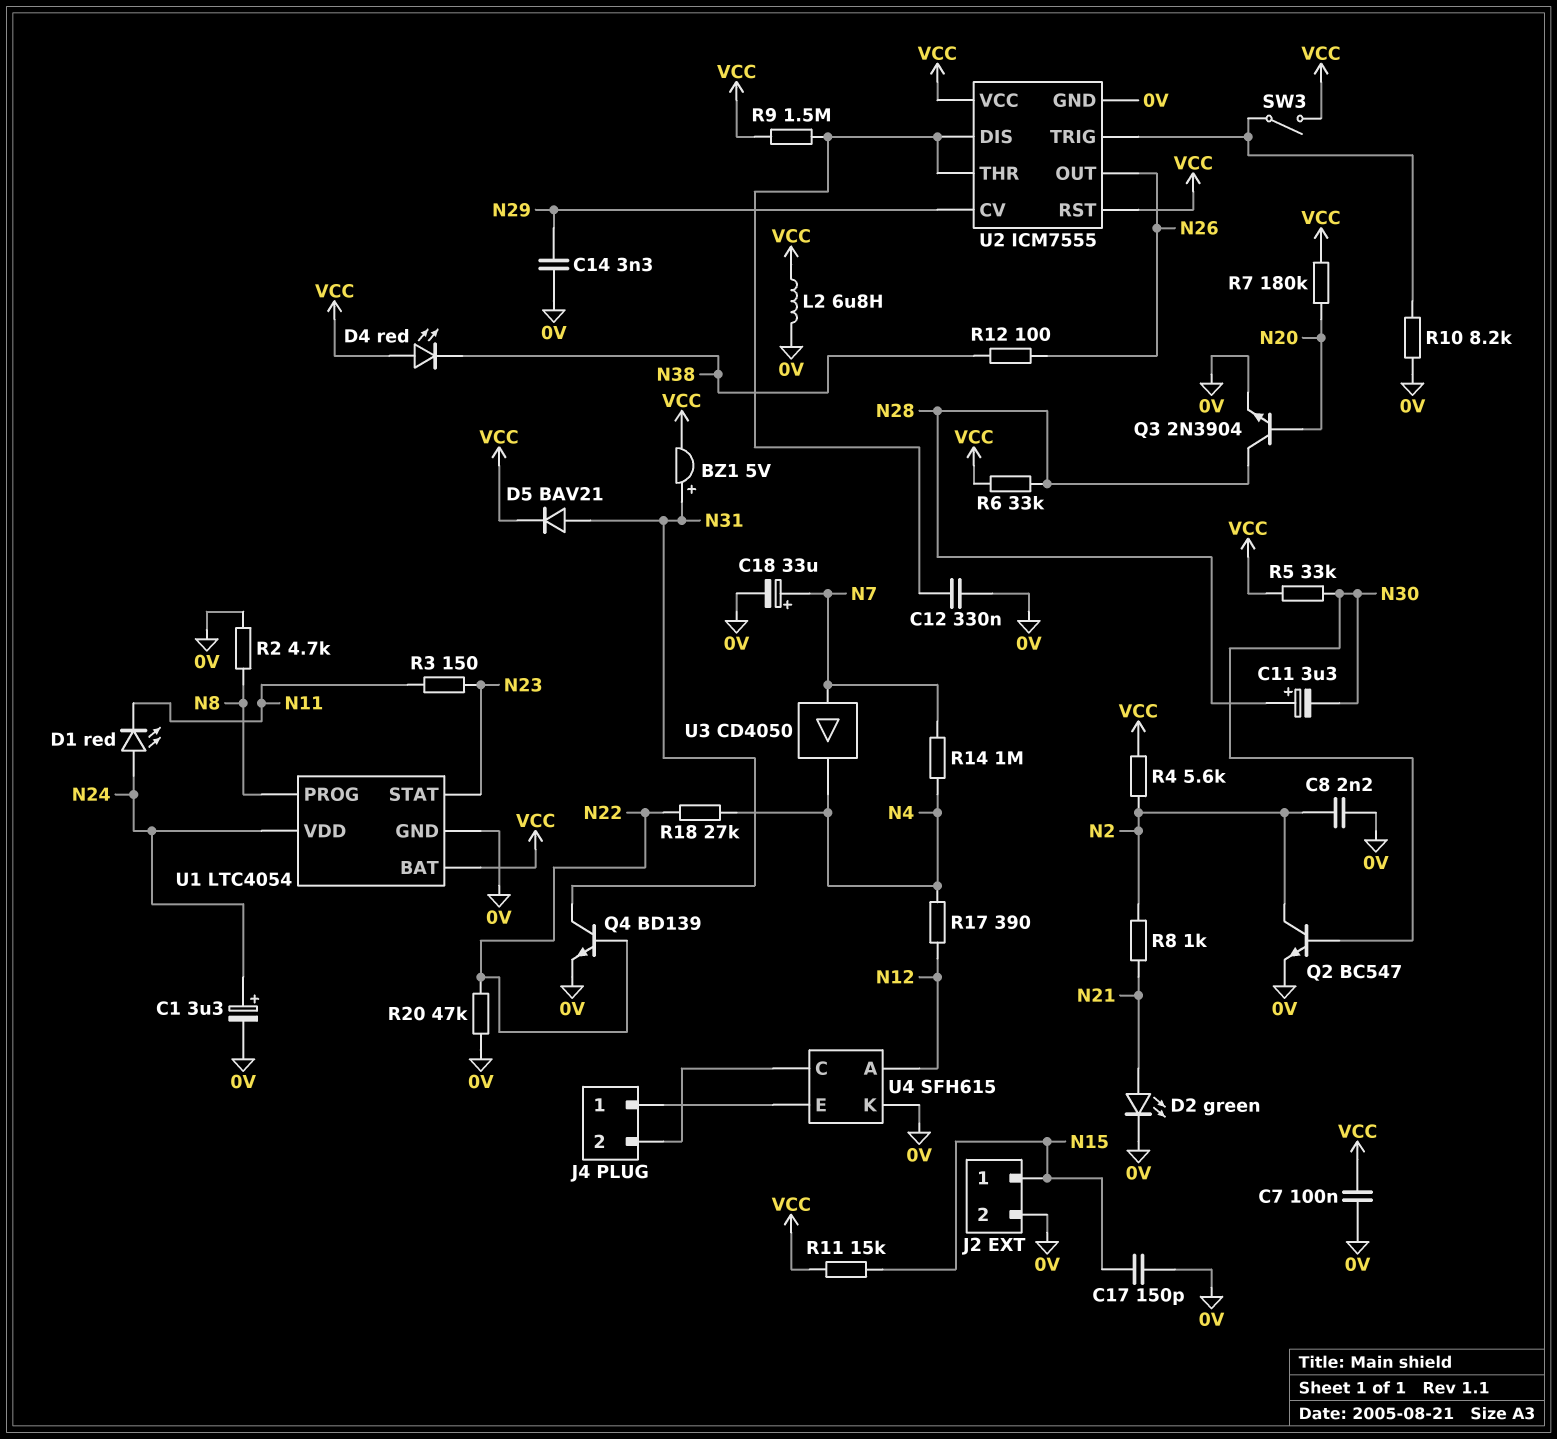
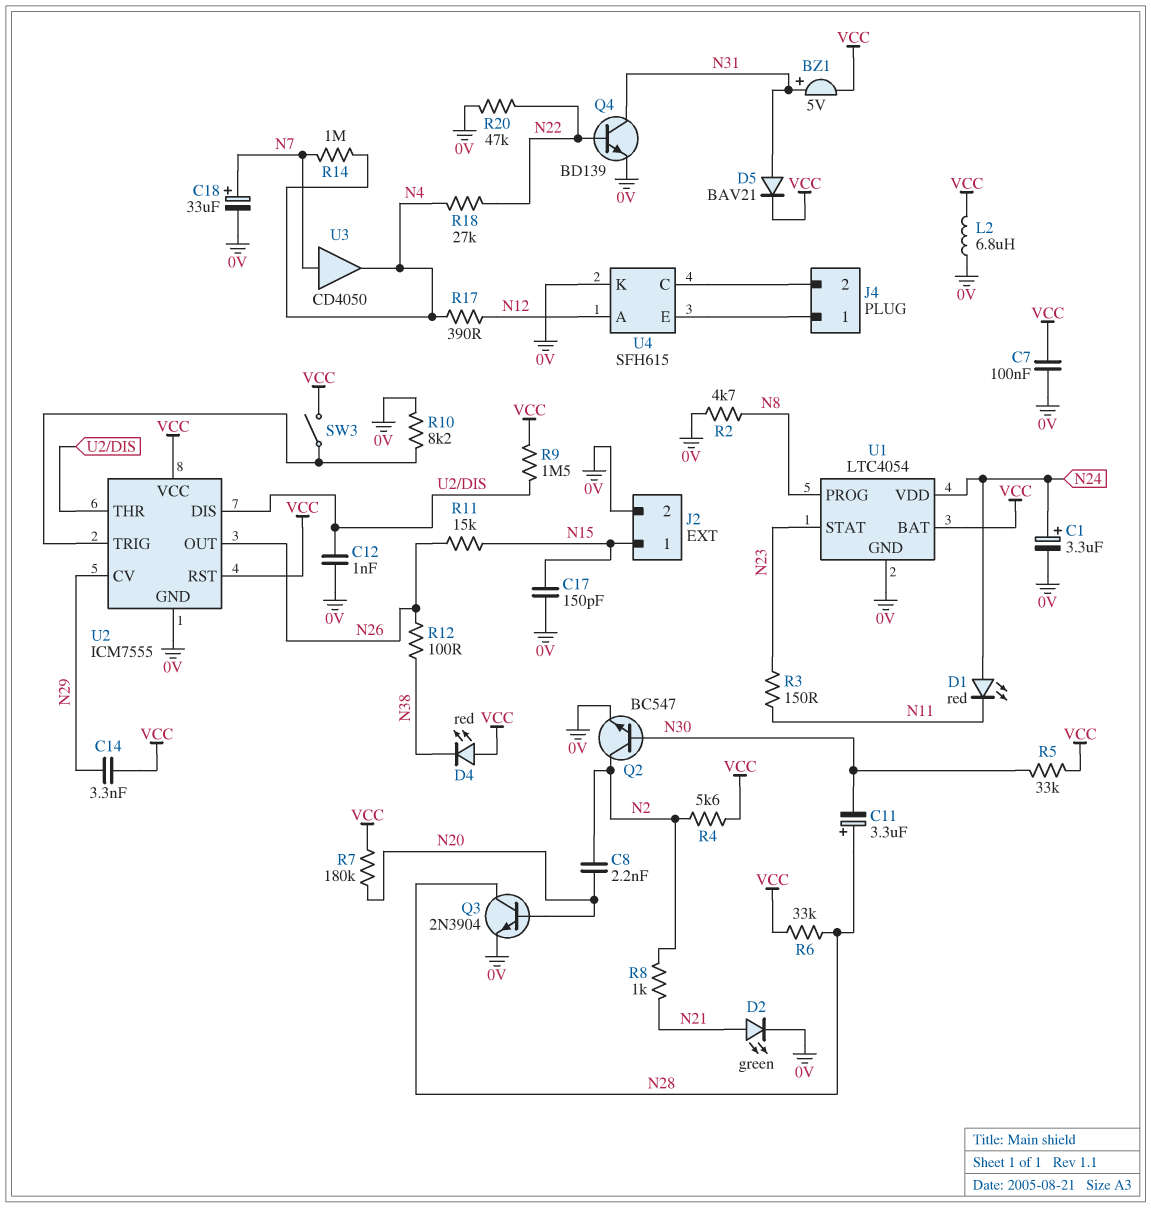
C8: 2.2nF (0V, N2) -> 2.2nF (N2, N20)
C12: 330nF (0V, U2/DIS) -> 1nF (0V, U2/DIS)
C14: 3.3nF (0V, N29) -> 3.3nF (N29, VCC)
R11: 15k (N15, VCC) -> 15k (N15, N26)

